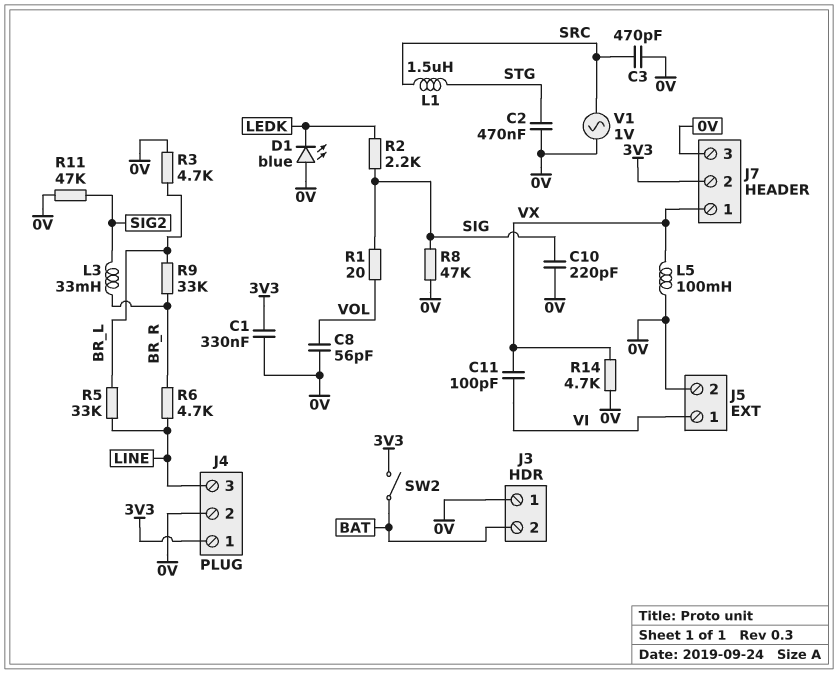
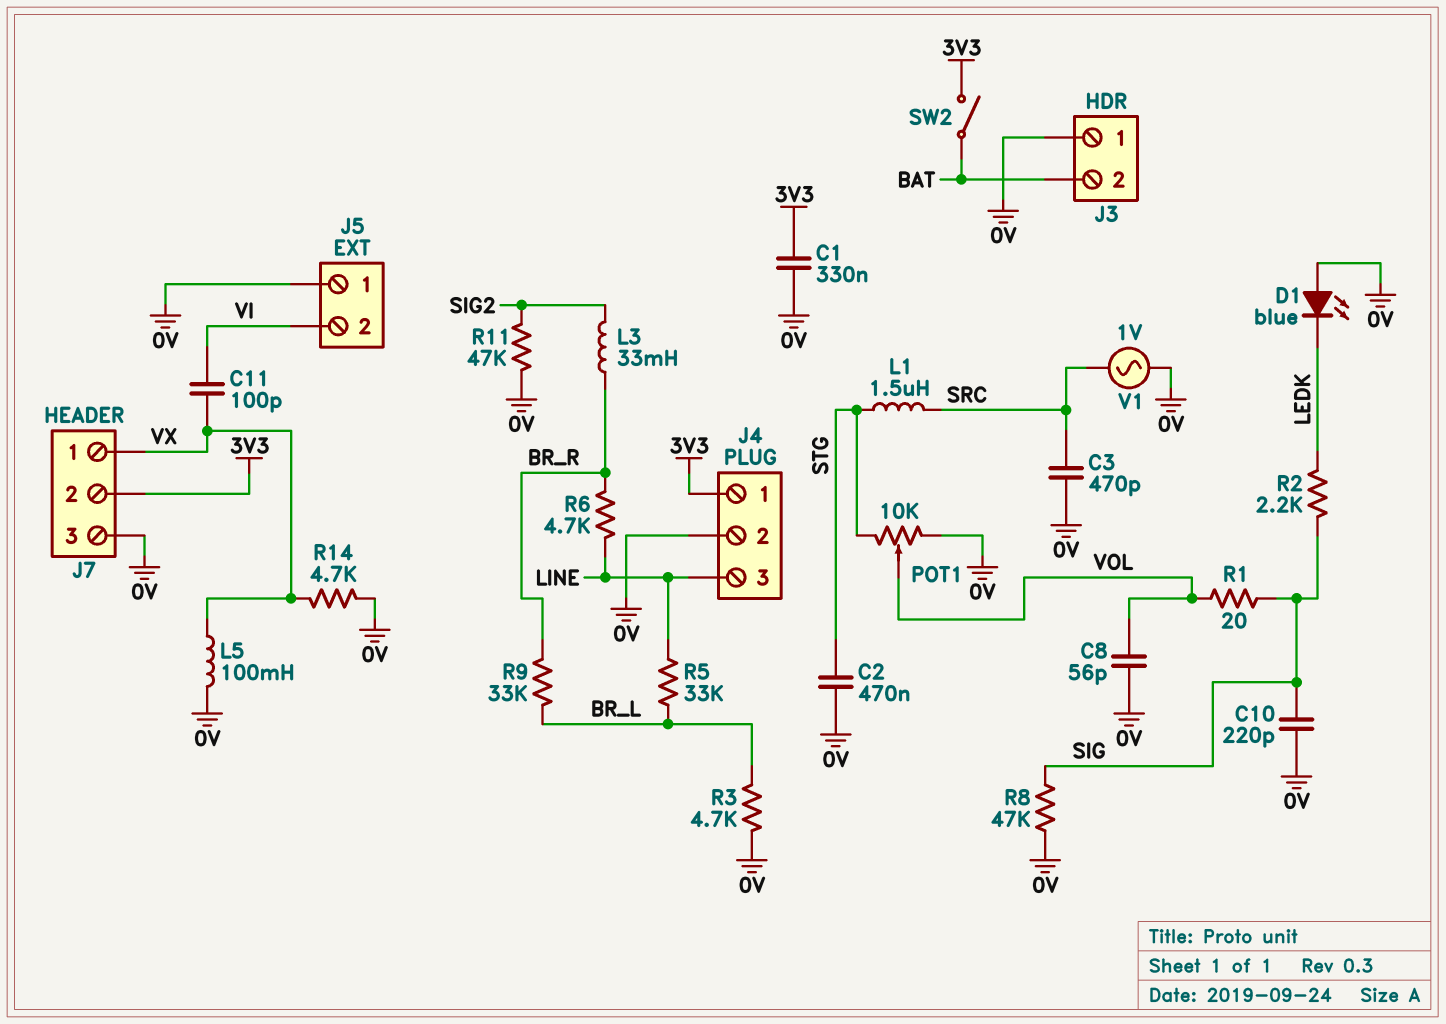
J5 pin 1: VI -> 0V
J5 pin 2: 0V -> VI
POT1: none -> 10k (0V, STG, wiper VOL)

